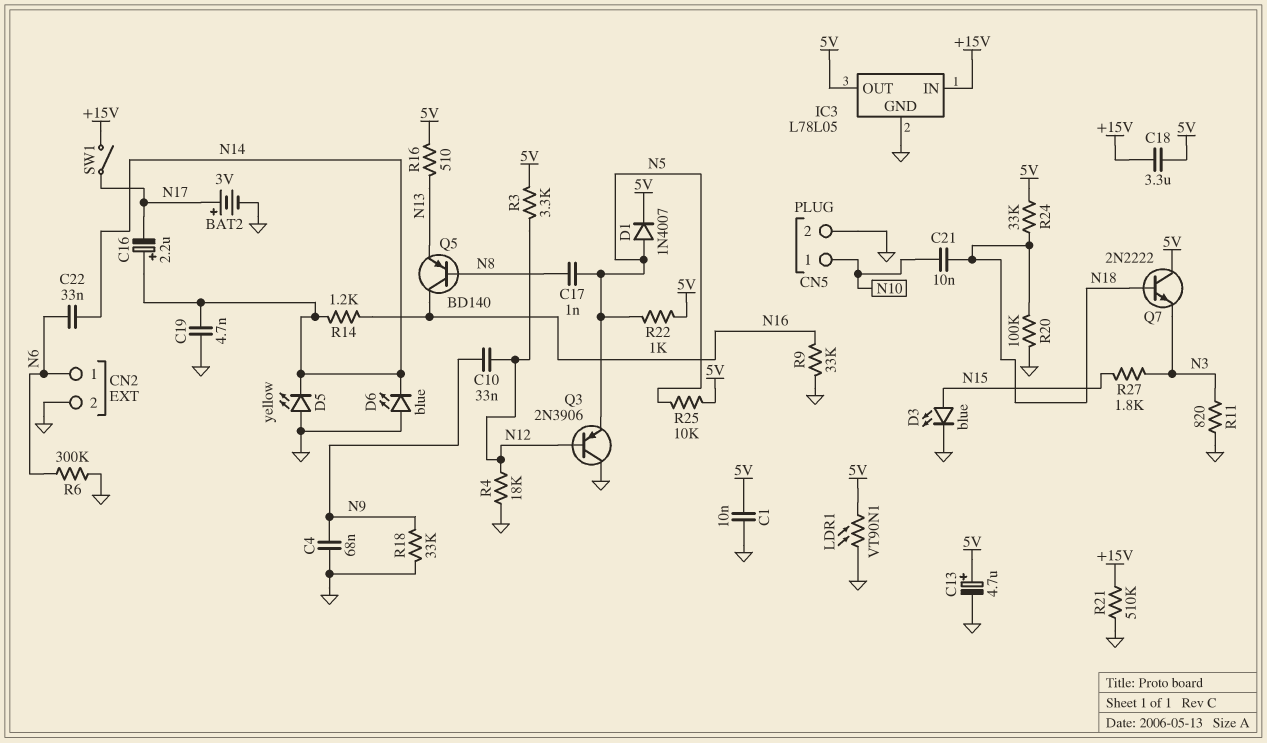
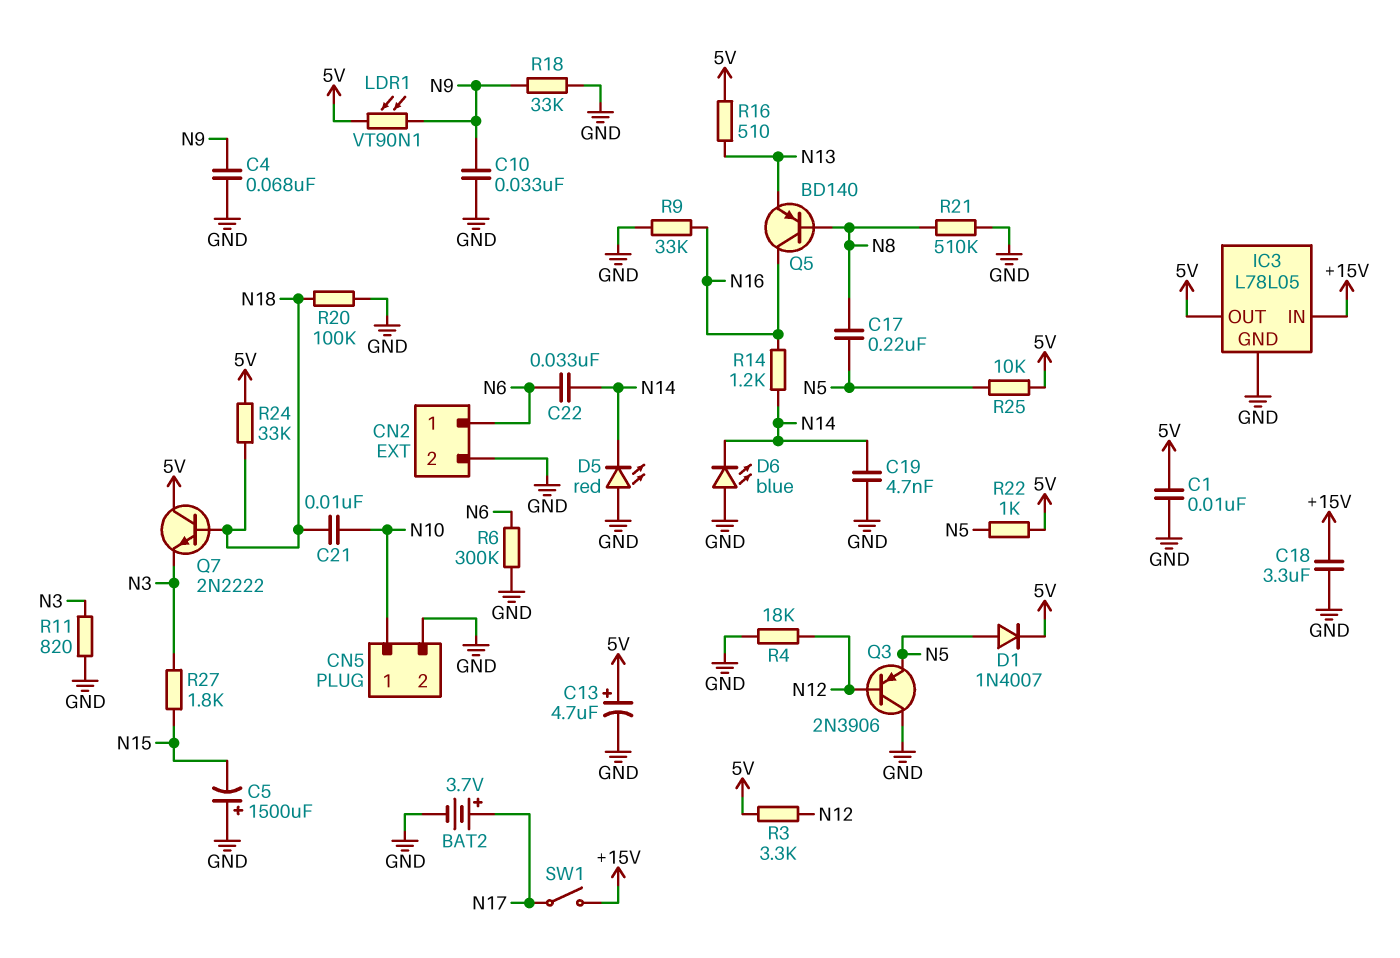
BAT2: 3V (plus N17, minus GND) -> 3.7V (plus N17, minus GND)
C5: none -> 1500uF (plus GND, minus N15)
C10: 33nF (N9, N12) -> 33nF (GND, N9)
C16: 2.2uF (plus N14, minus N17) -> none
C17: 1nF (N5, N8) -> 220nF (N5, N8)
C18: 3.3uF (+15V, 5V) -> 3.3uF (+15V, GND)
D3: LED blue (A N15, K GND) -> none
D5: LED yellow (A GND, K N14) -> LED red (A GND, K N14)
LDR1: VT90N1 (5V, GND) -> VT90N1 (5V, N9)
R21: 510k (+15V, GND) -> 510k (GND, N8)

